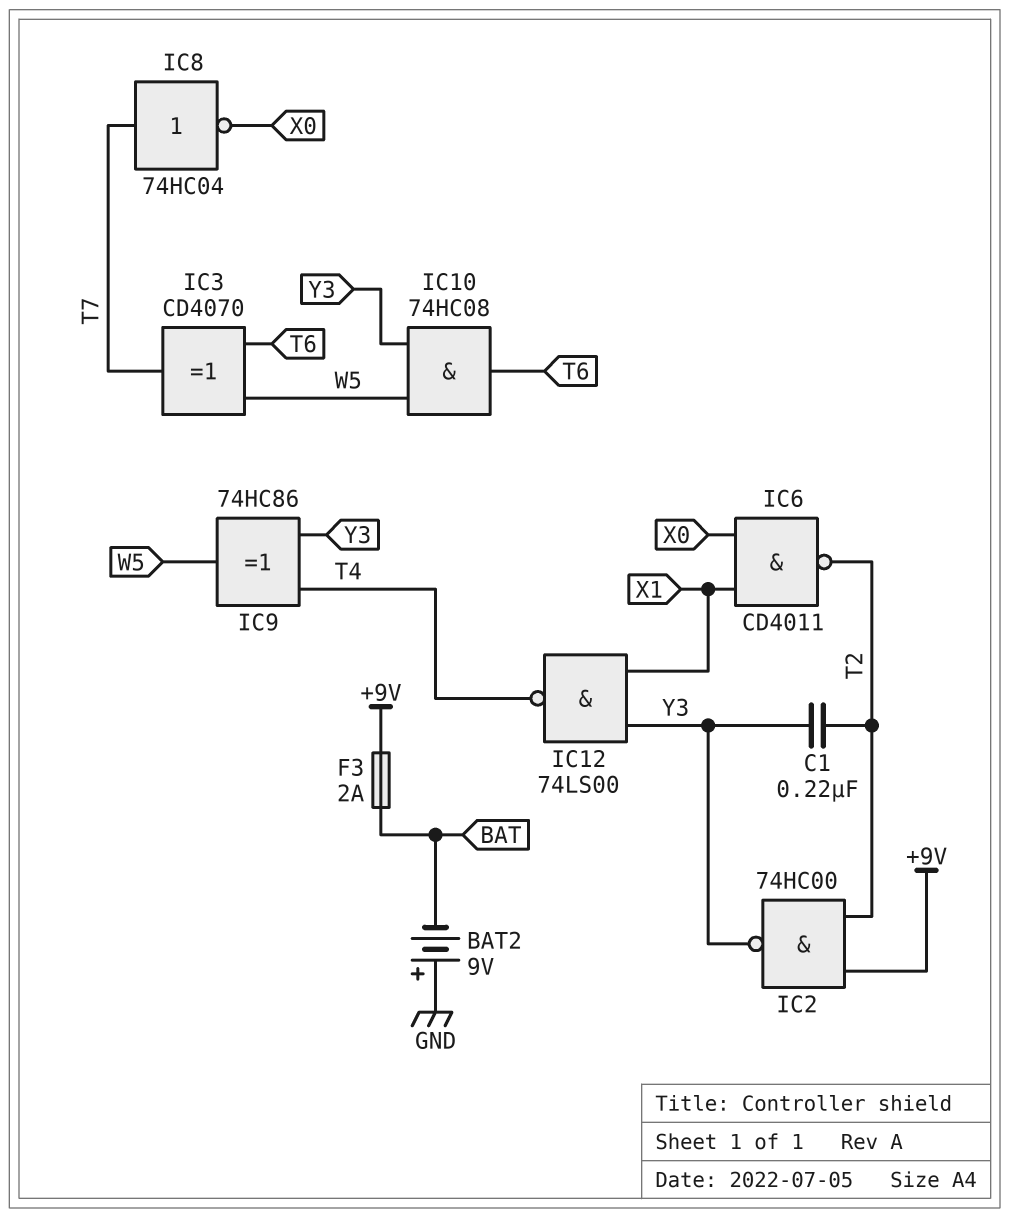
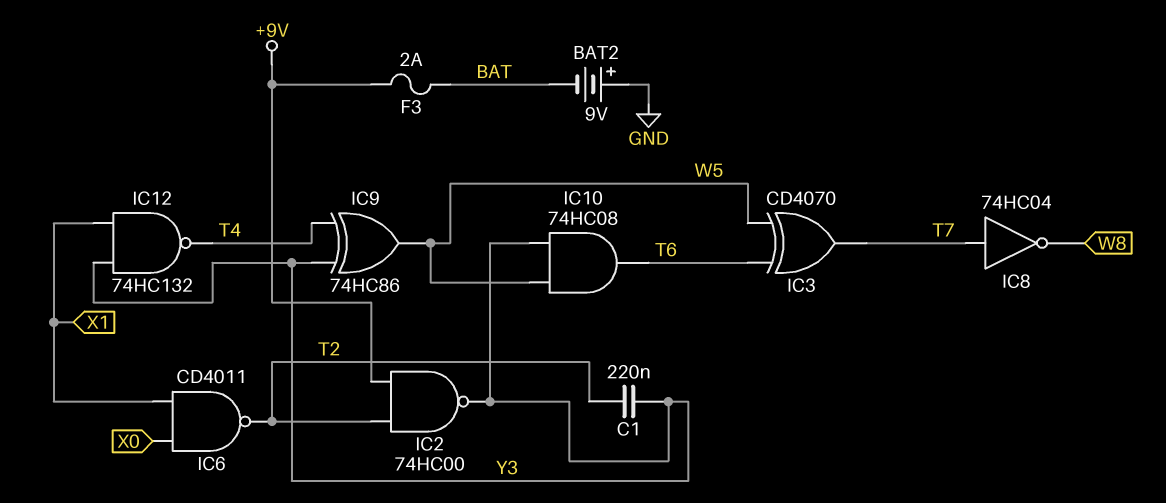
IC8: NOT 74HC04 (in T7, out X0) -> NOT 74HC04 (in T7, out W8)
IC12: NAND 74LS00 (in X1, in Y3, out T4) -> NAND 74HC132 (in X1, in Y3, out T4)

